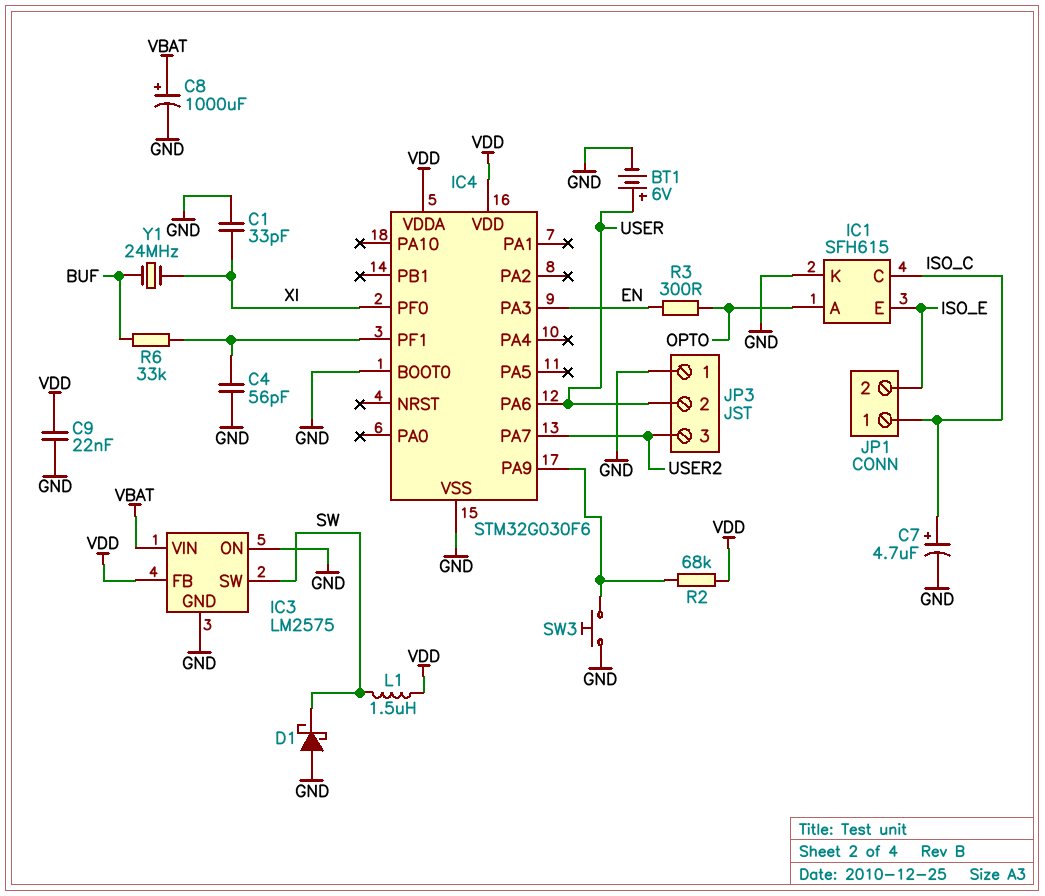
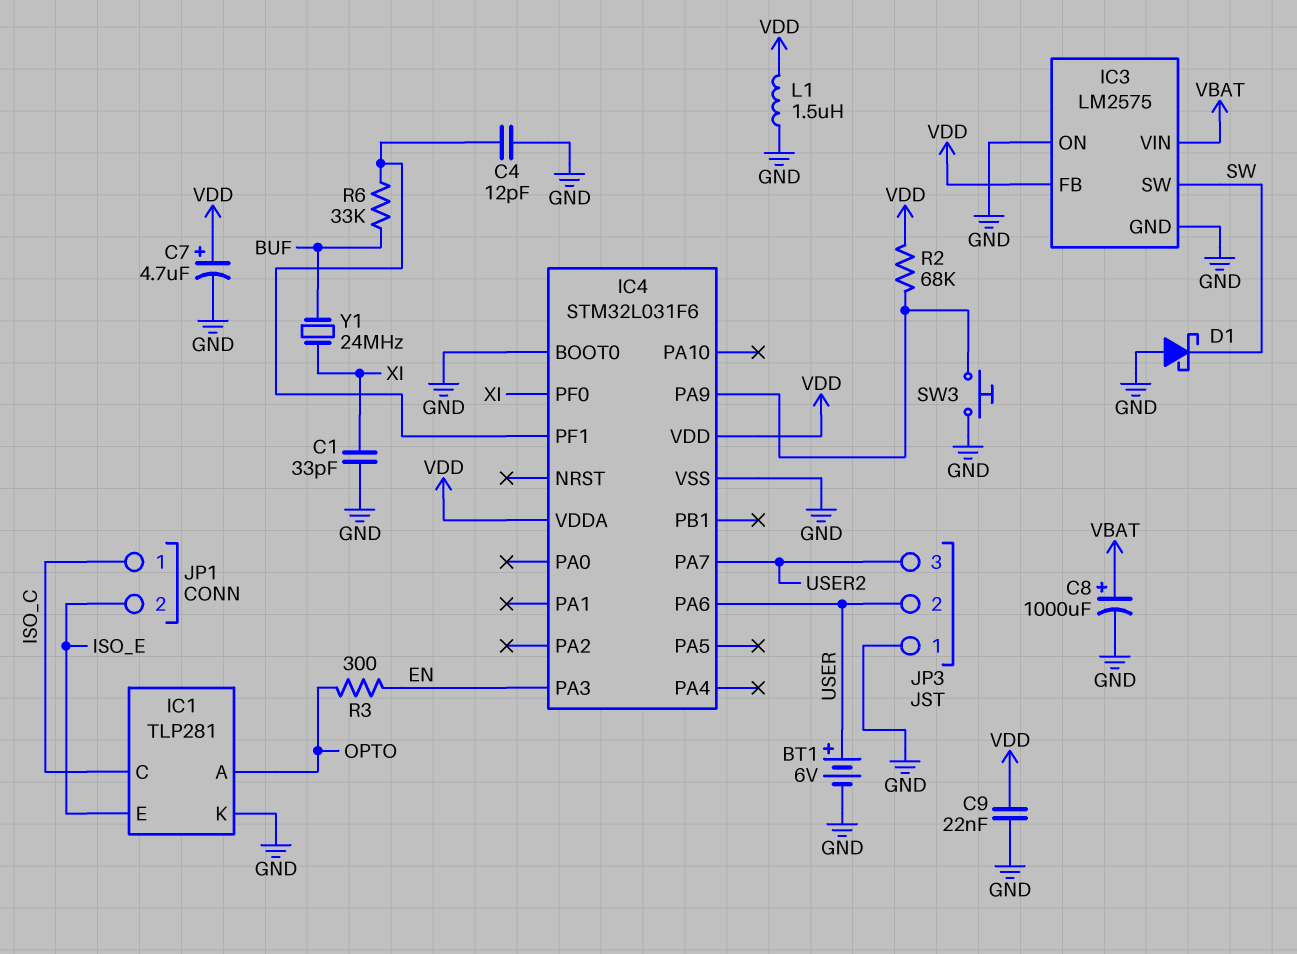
C4: 56pF (GND, IC4/PF1) -> 12pF (GND, IC4/PF1)
C7: 4.7uF (plus ISO_C, minus GND) -> 4.7uF (plus VDD, minus GND)
IC1: SFH615 -> TLP281
IC4: STM32G030F6 -> STM32L031F6
L1: 1.5uH (SW, VDD) -> 1.5uH (GND, VDD)

